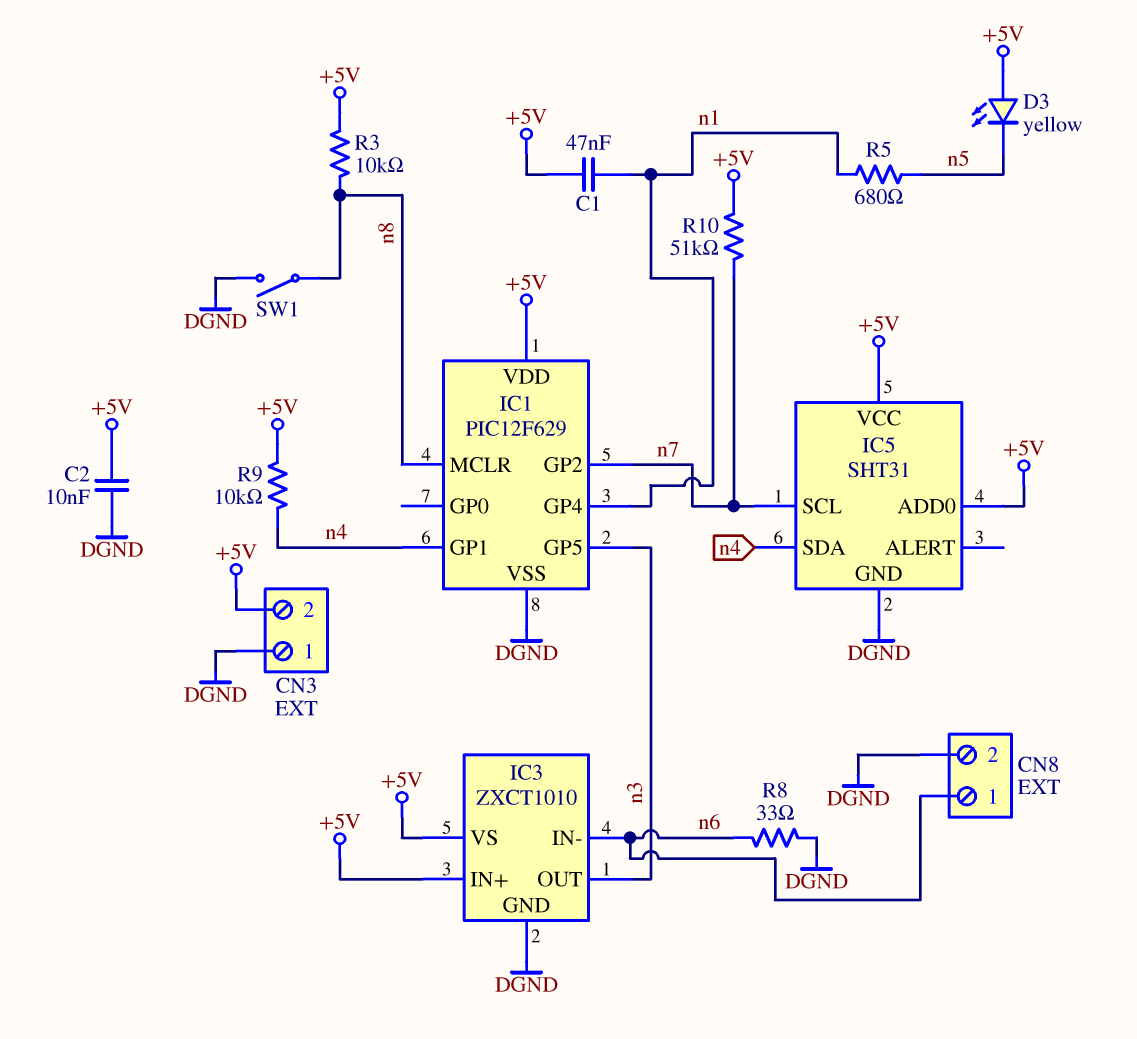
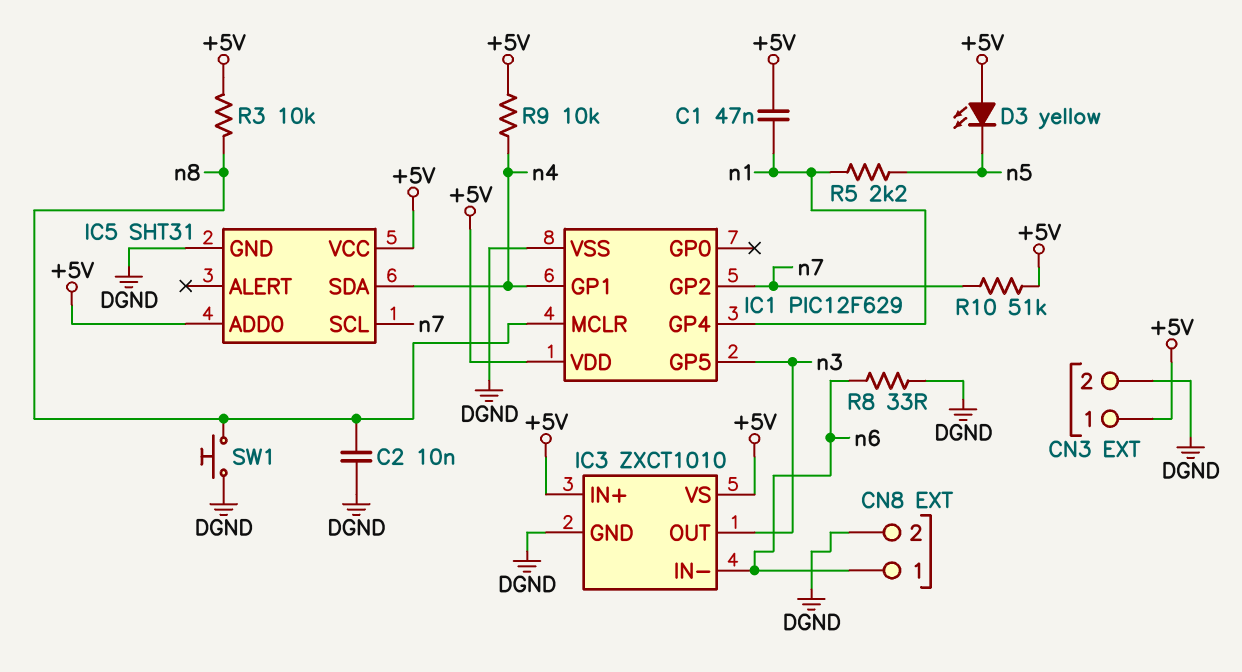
C2: 10nF (+5V, DGND) -> 10nF (DGND, n8)
CN3 pin 1: DGND -> +5V
CN3 pin 2: +5V -> DGND
R5: 680 (n1, n5) -> 2.2k (n1, n5)
SW1: switch (DGND, n8) -> button (DGND, n8)

